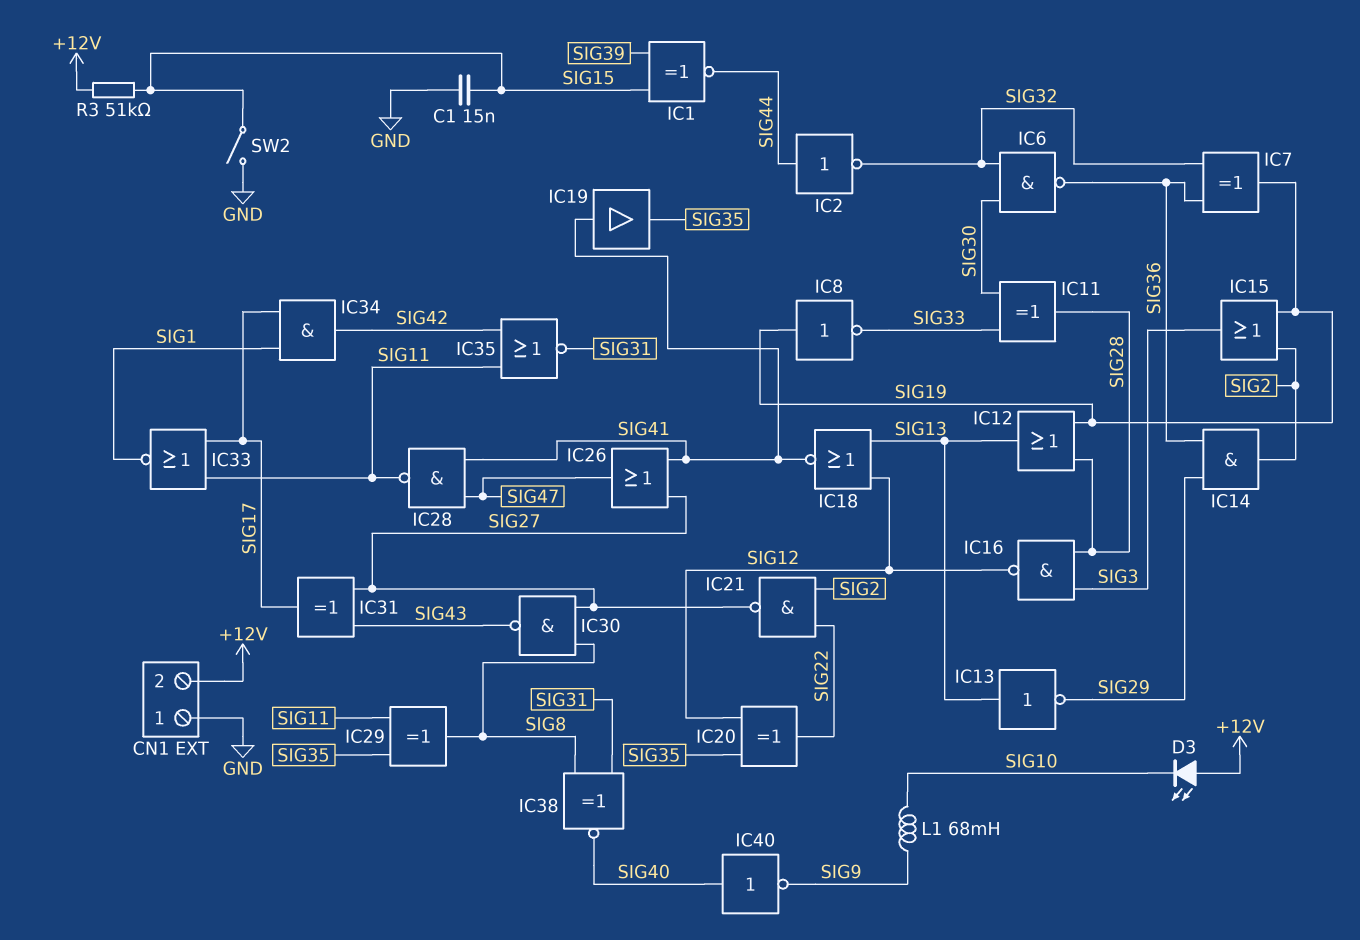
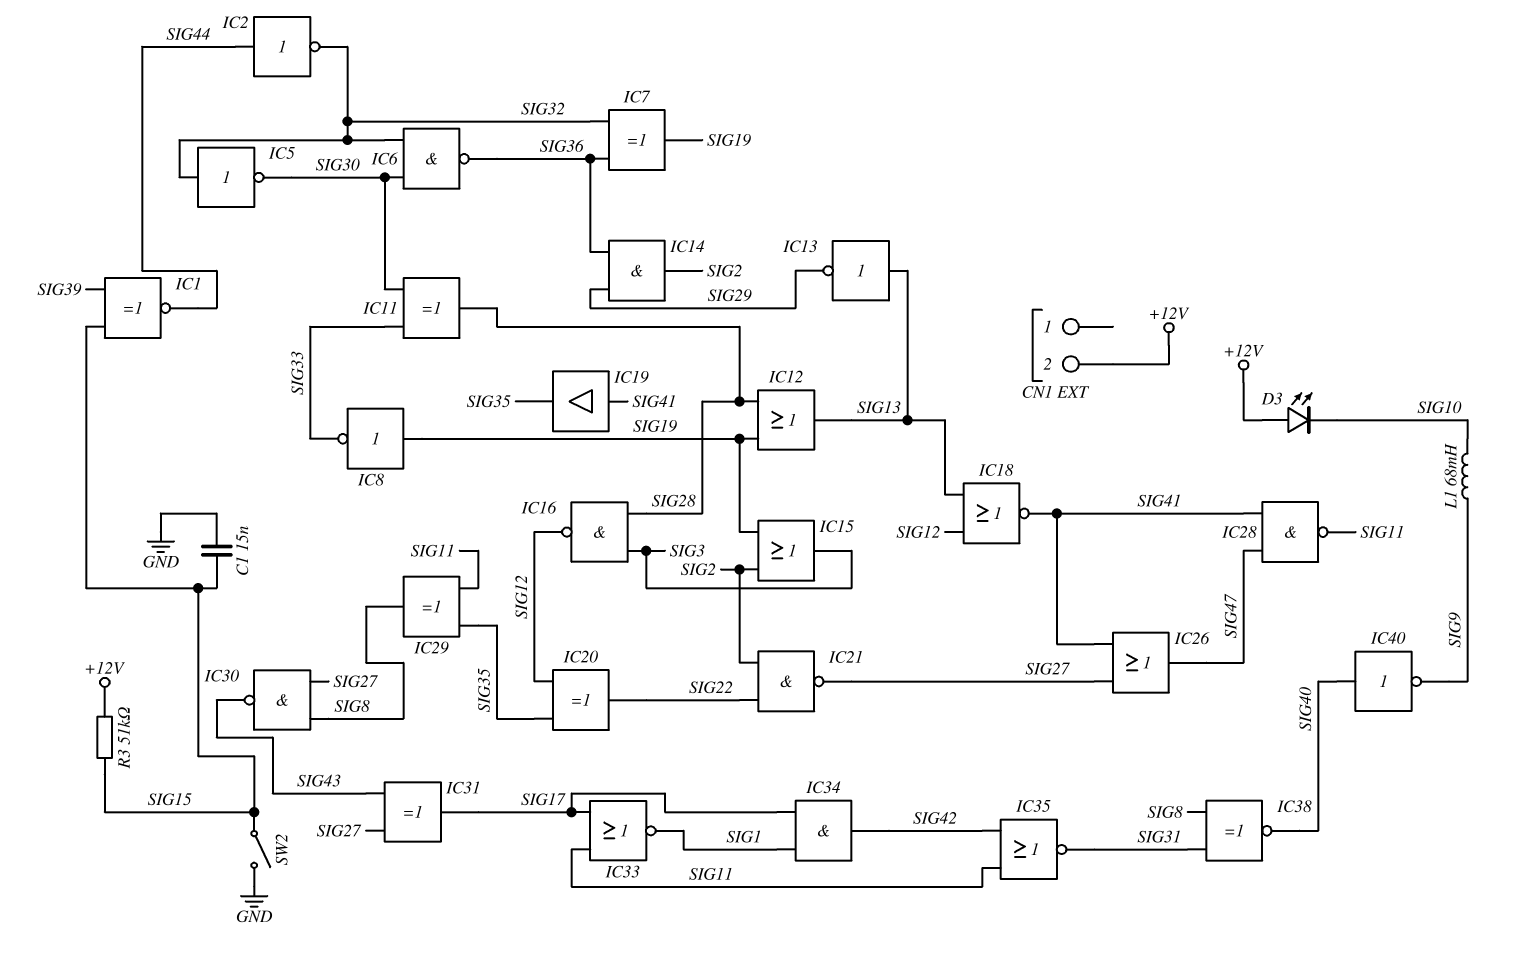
CN1 pin 1: GND -> none
IC5: none -> NOT (in SIG32, out SIG30)

